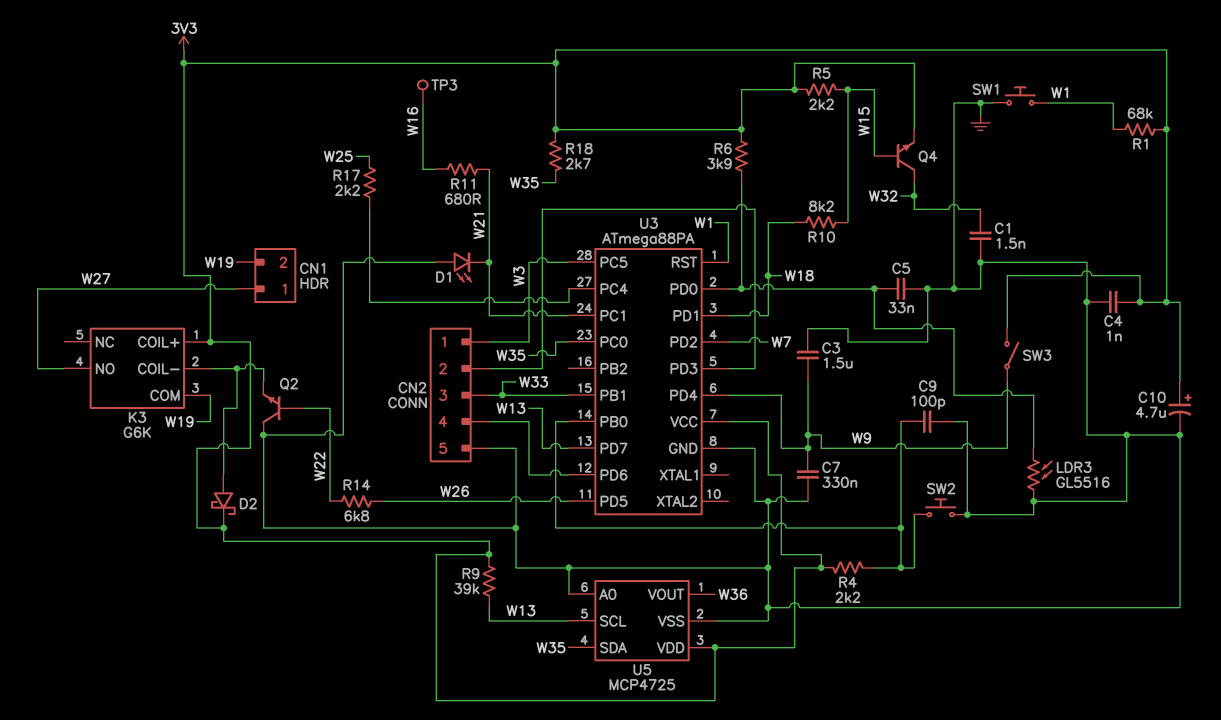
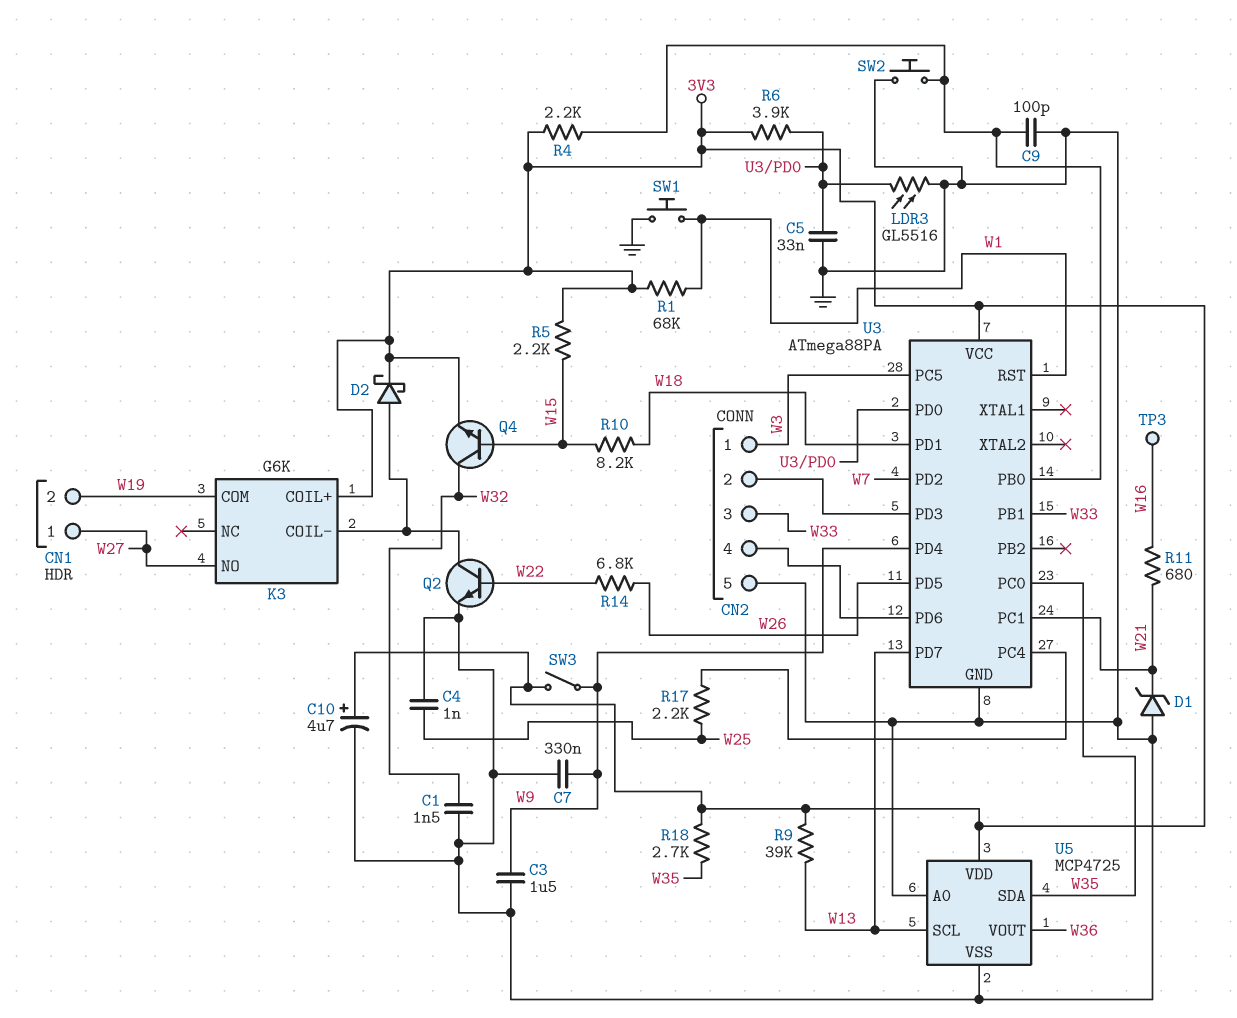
C4: 1nF (3V3, GND) -> 1nF (GND, W25)
D1: LED (A GND, K W21) -> zener (A GND, K W21)
Q2: NPN (B W22, C GND, E K3/COIL-) -> NPN (B W22, C K3/COIL-, E GND)

